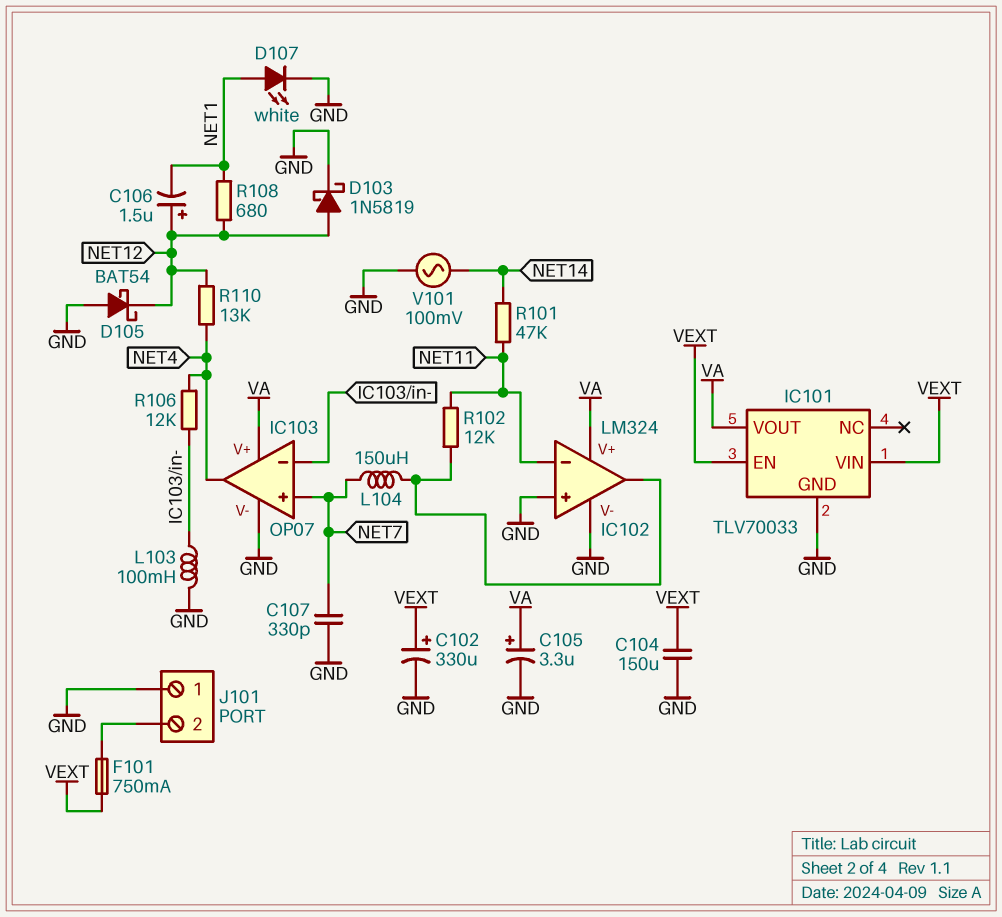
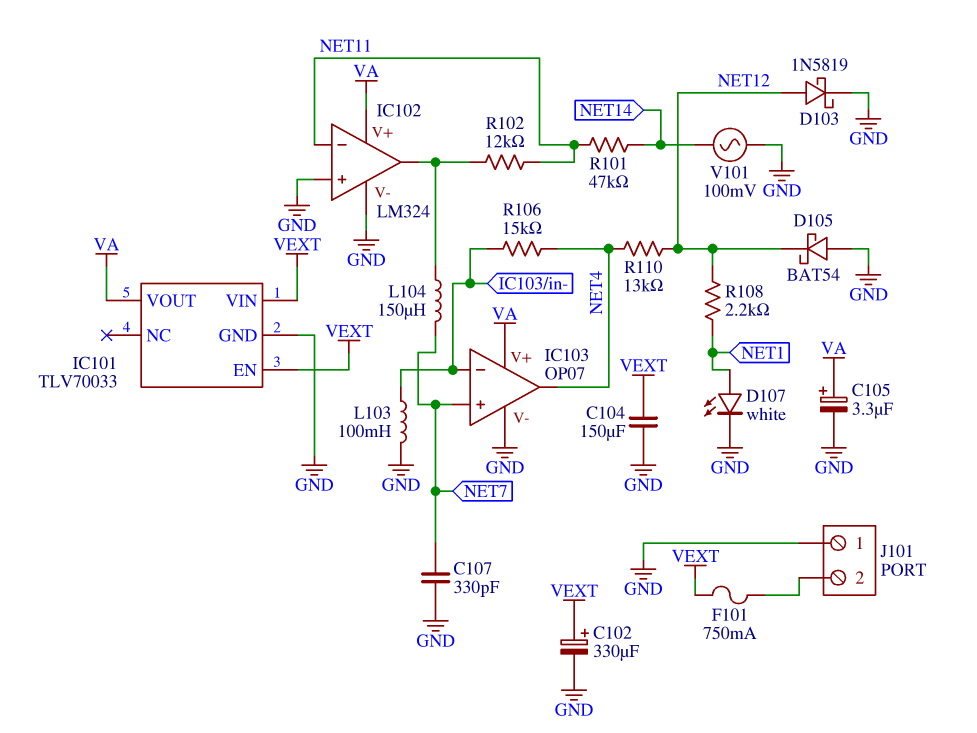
C106: 1.5uF (plus NET12, minus NET1) -> none
R106: 12k (IC103/in-, NET4) -> 15k (IC103/in-, NET4)
R108: 680 (NET1, NET12) -> 2.2k (NET1, NET12)

